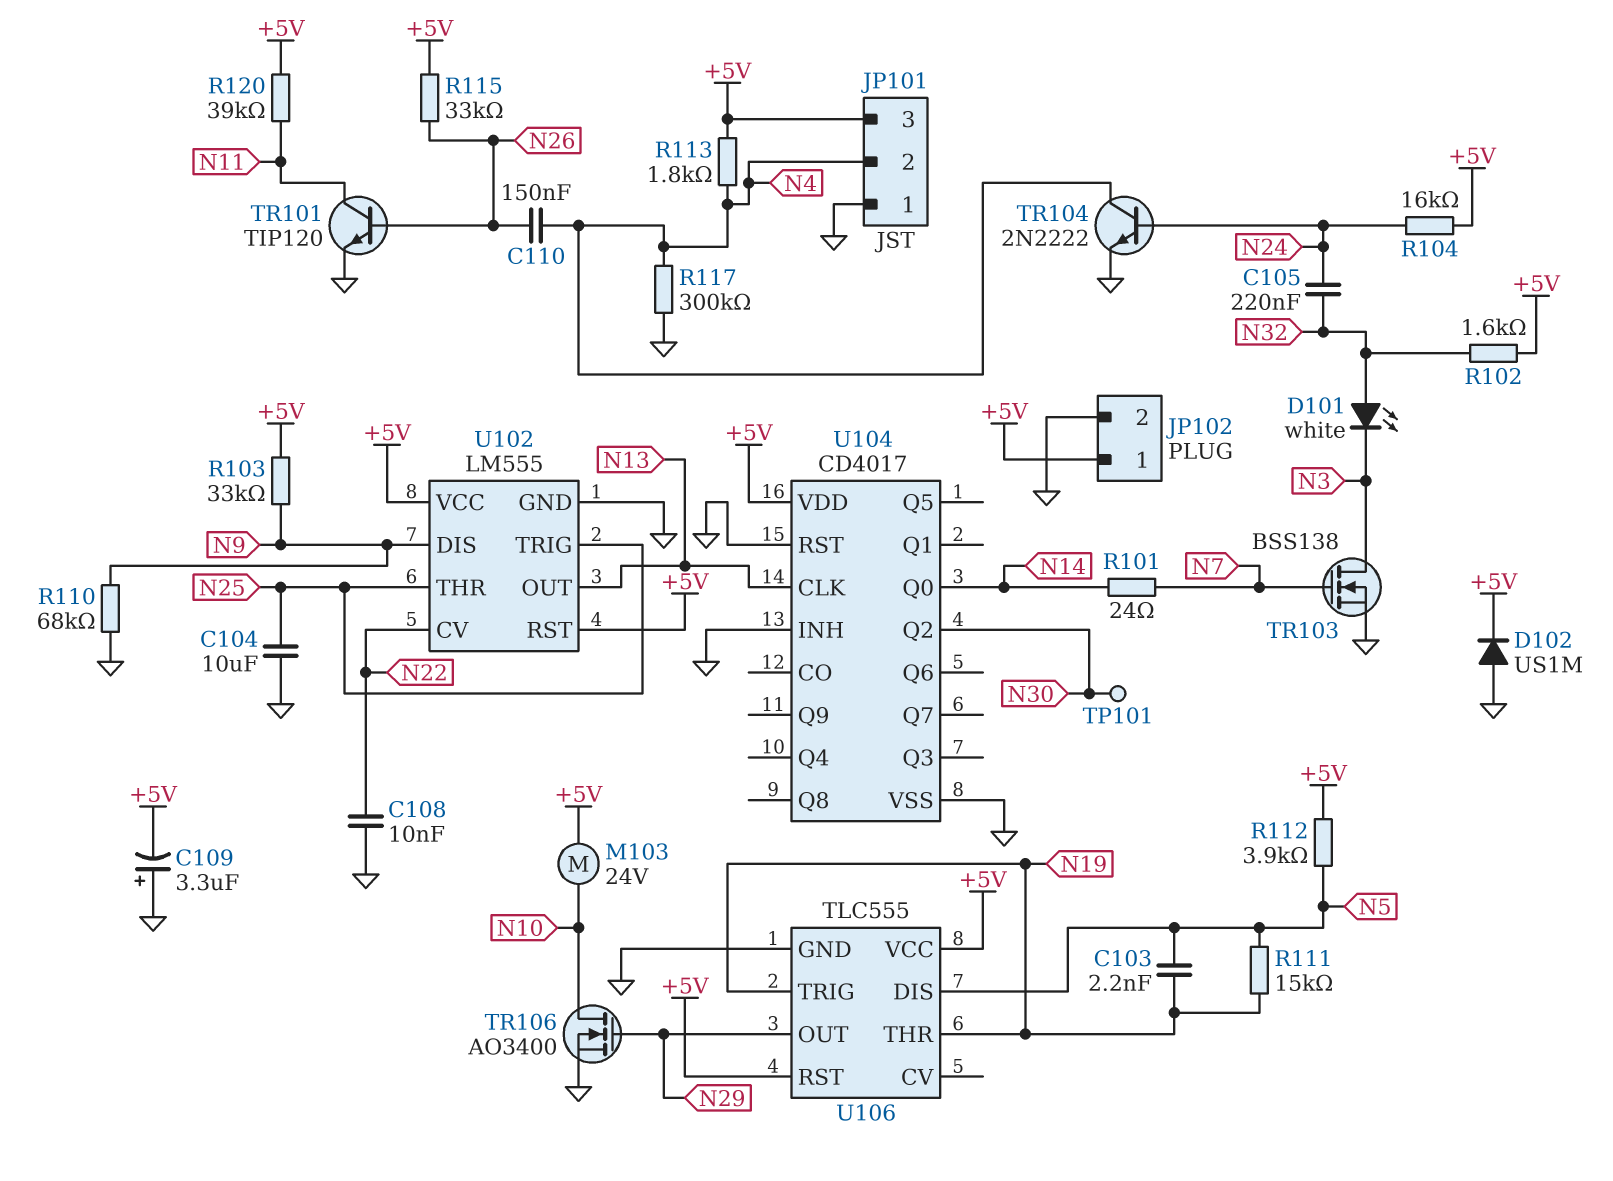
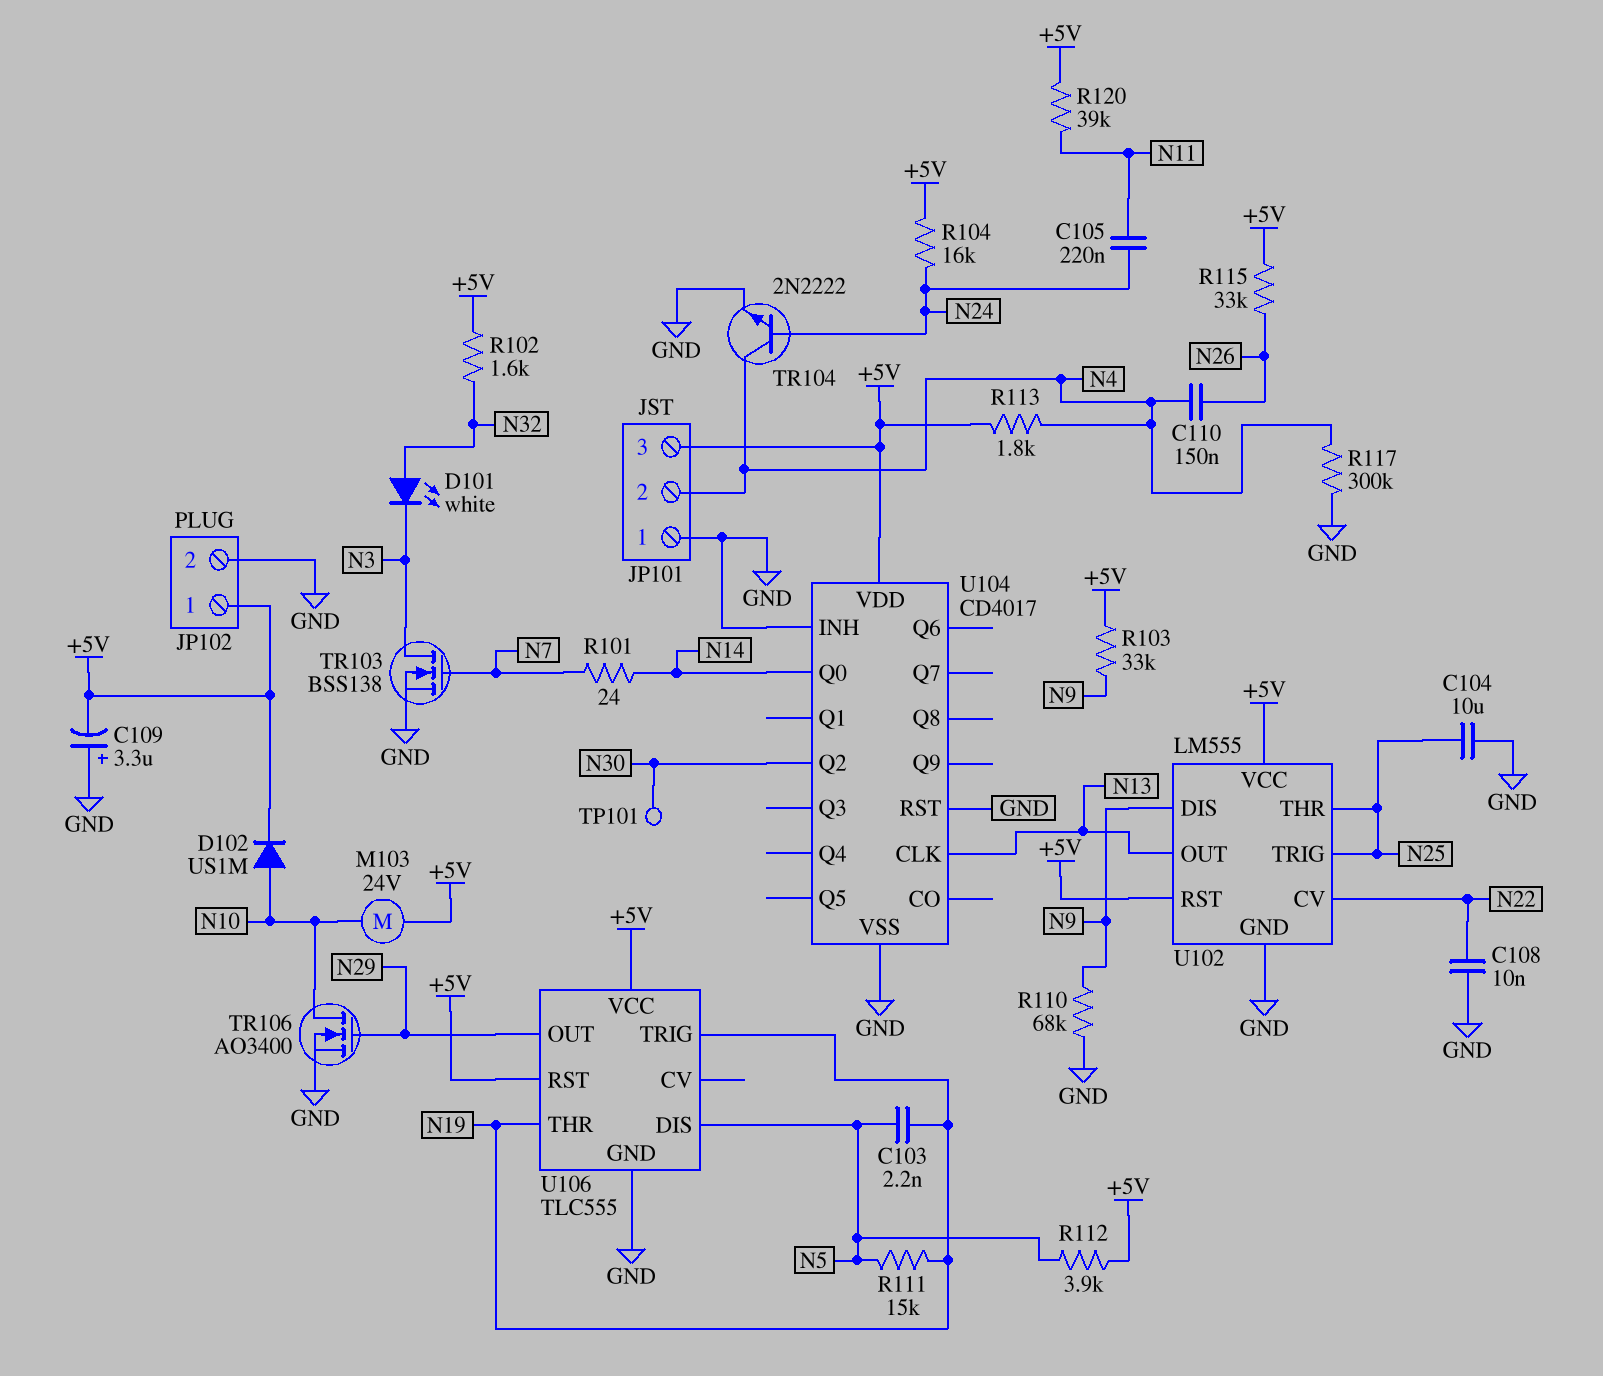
C105: 220nF (N24, N32) -> 220nF (N11, N24)
D102: diode US1M (A GND, K +5V) -> diode US1M (A N10, K +5V)
TR101: NPN TIP120 (B N26, C N11, E GND) -> none

